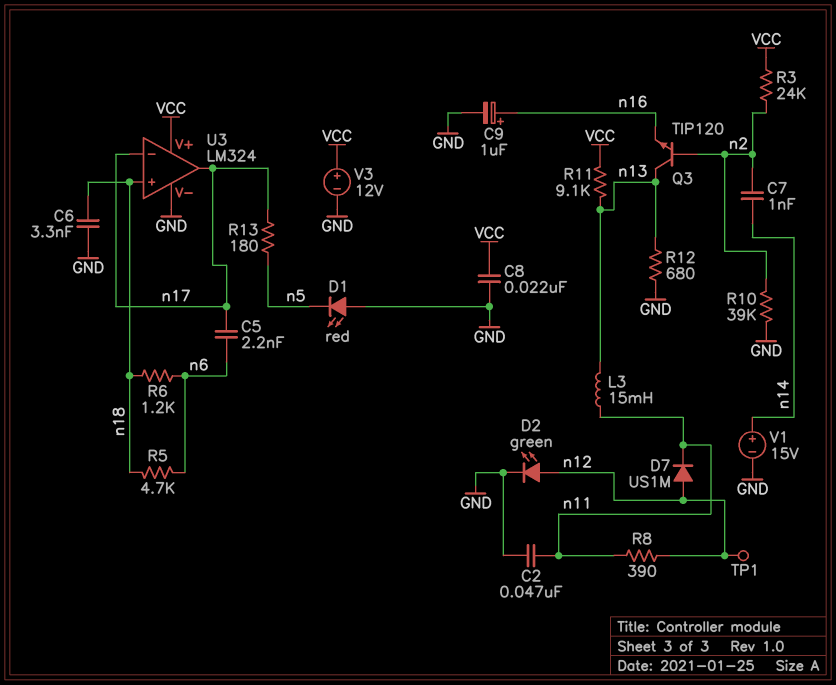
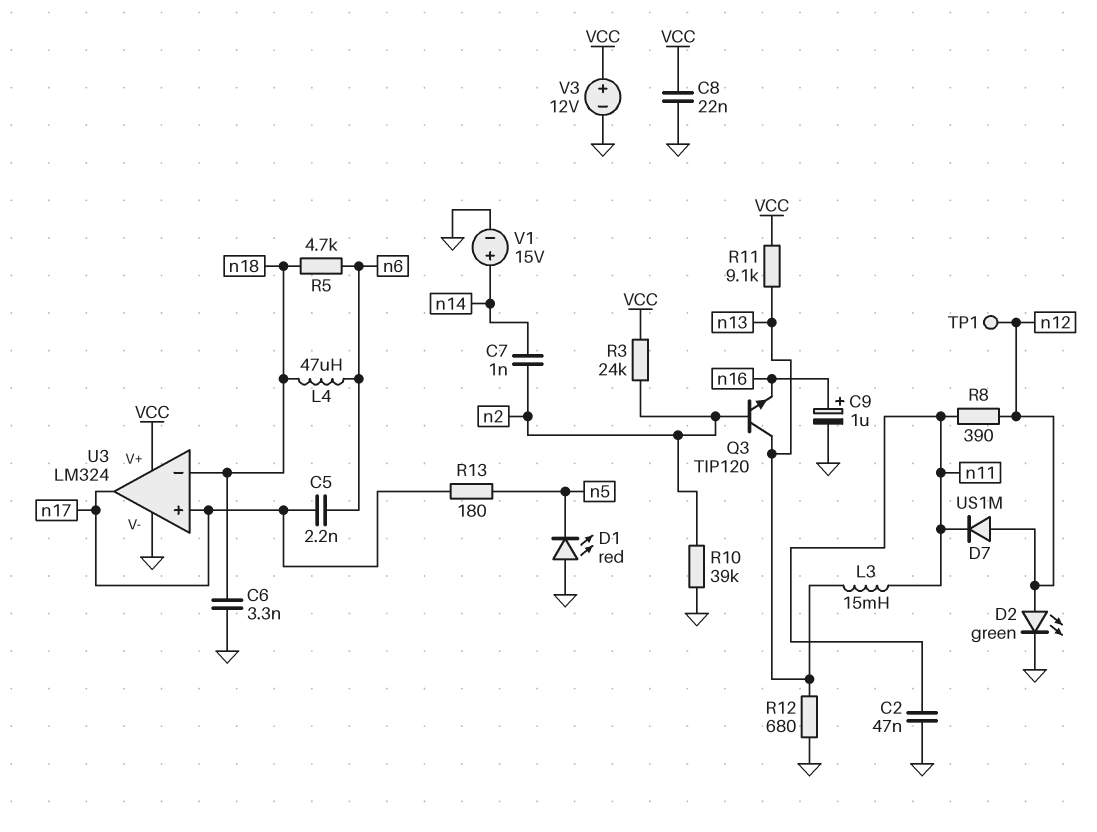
L4: none -> 47uH (n6, n18)
R6: 1.2k (n6, n18) -> none
U3 pin in+: n18 -> n17
U3 pin in-: n17 -> n18

